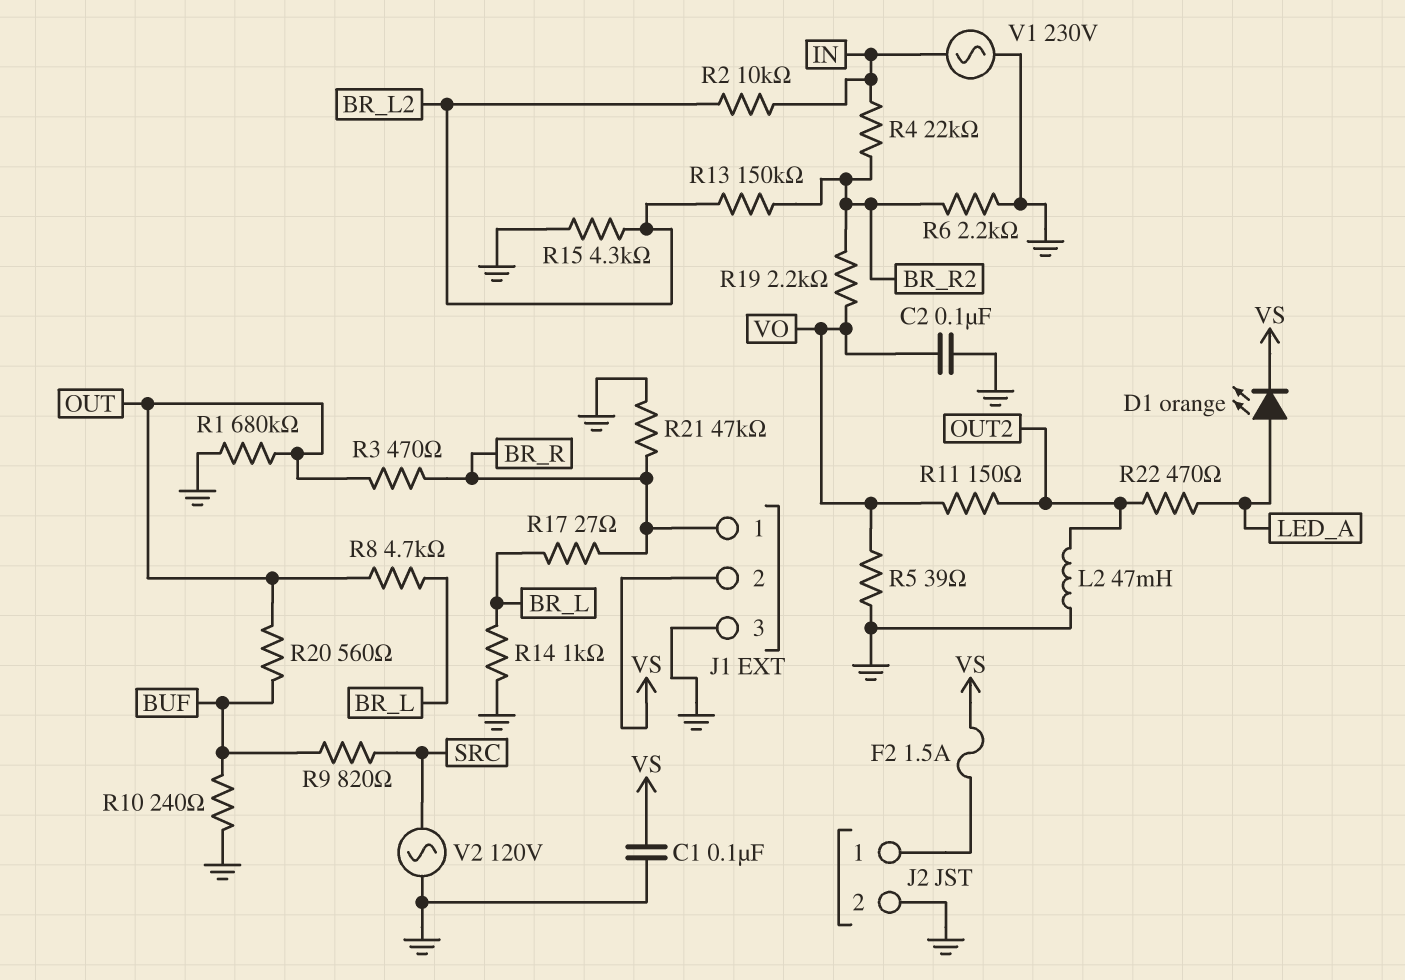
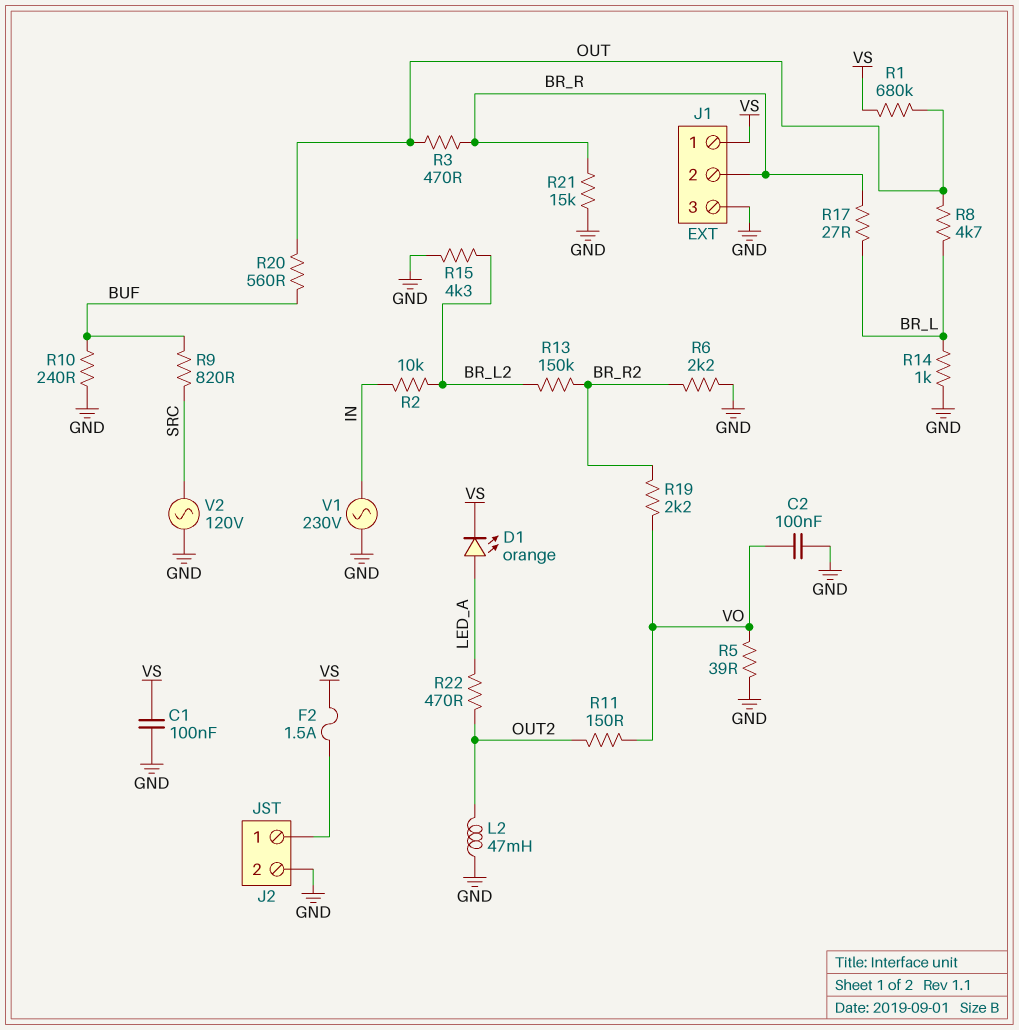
J1 pin 1: BR_R -> VS
J1 pin 2: VS -> BR_R
R1: 680k (GND, OUT) -> 680k (OUT, VS)
R4: 22k (BR_R2, IN) -> none
R21: 47k (BR_R, GND) -> 15k (BR_R, GND)

